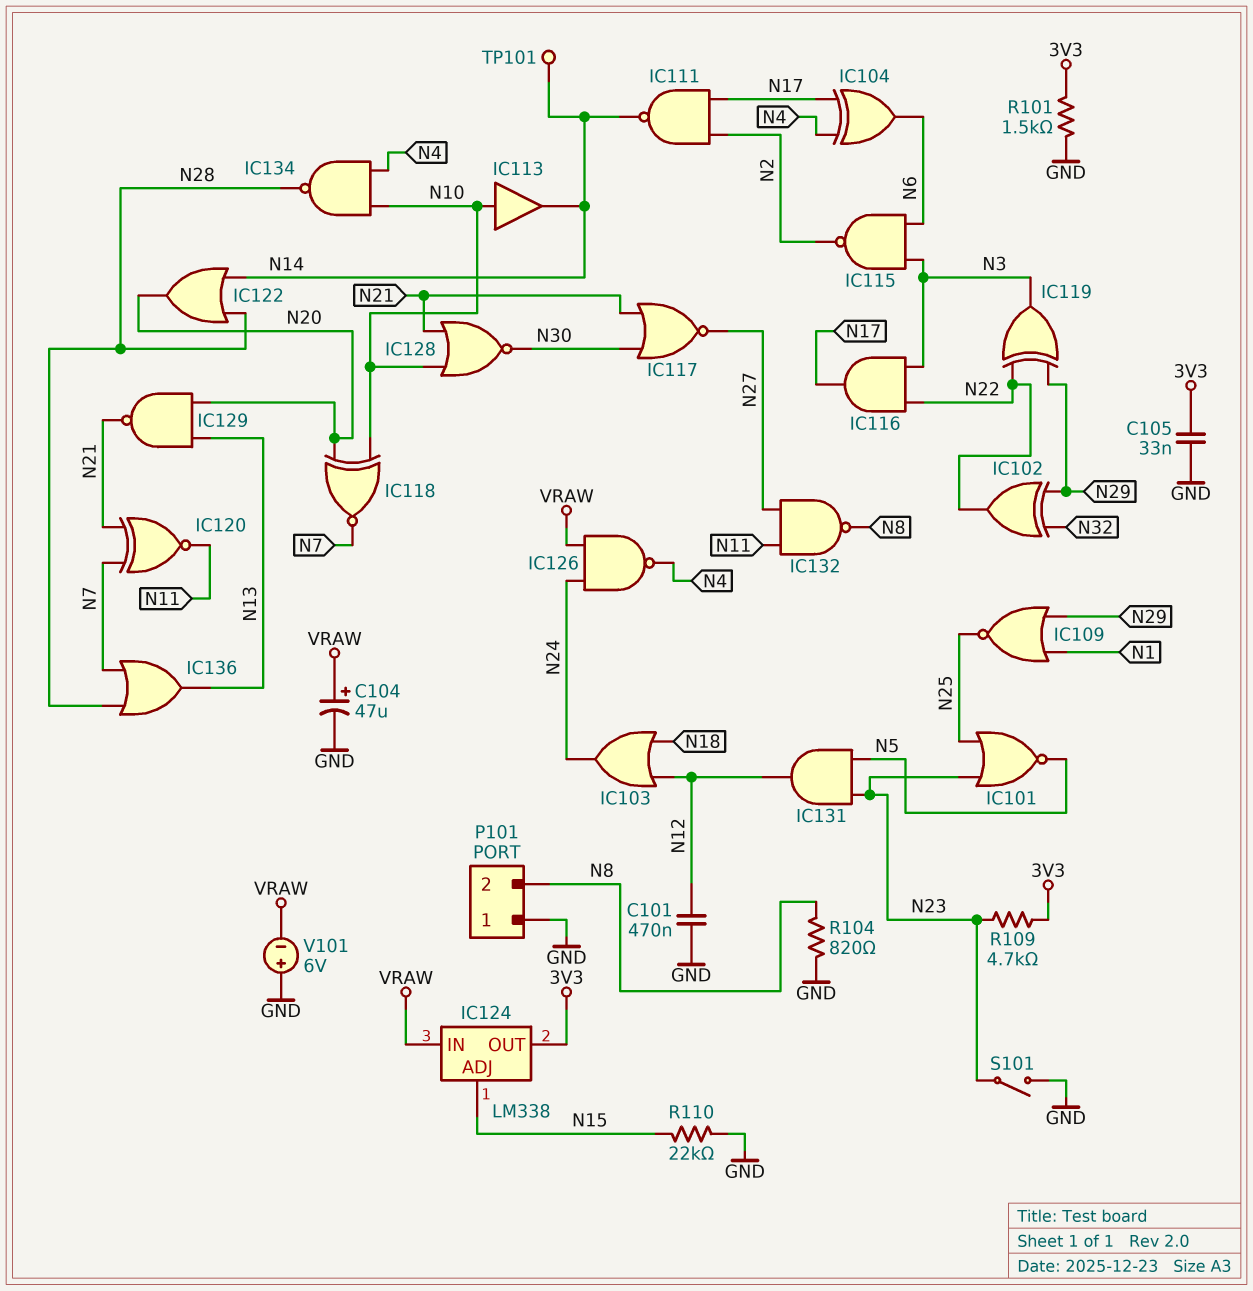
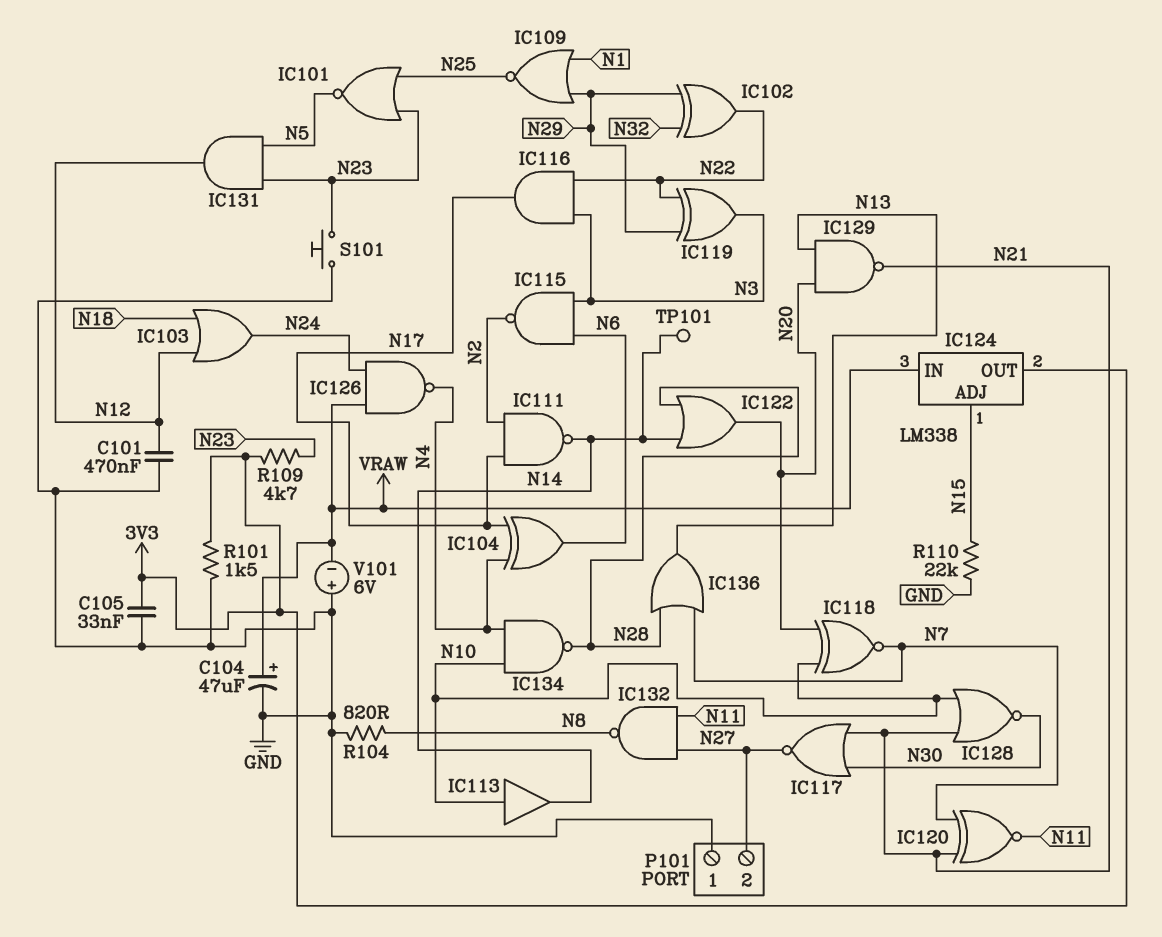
P101 pin 2: N8 -> N27
S101: switch (GND, N23) -> button (GND, N23)

